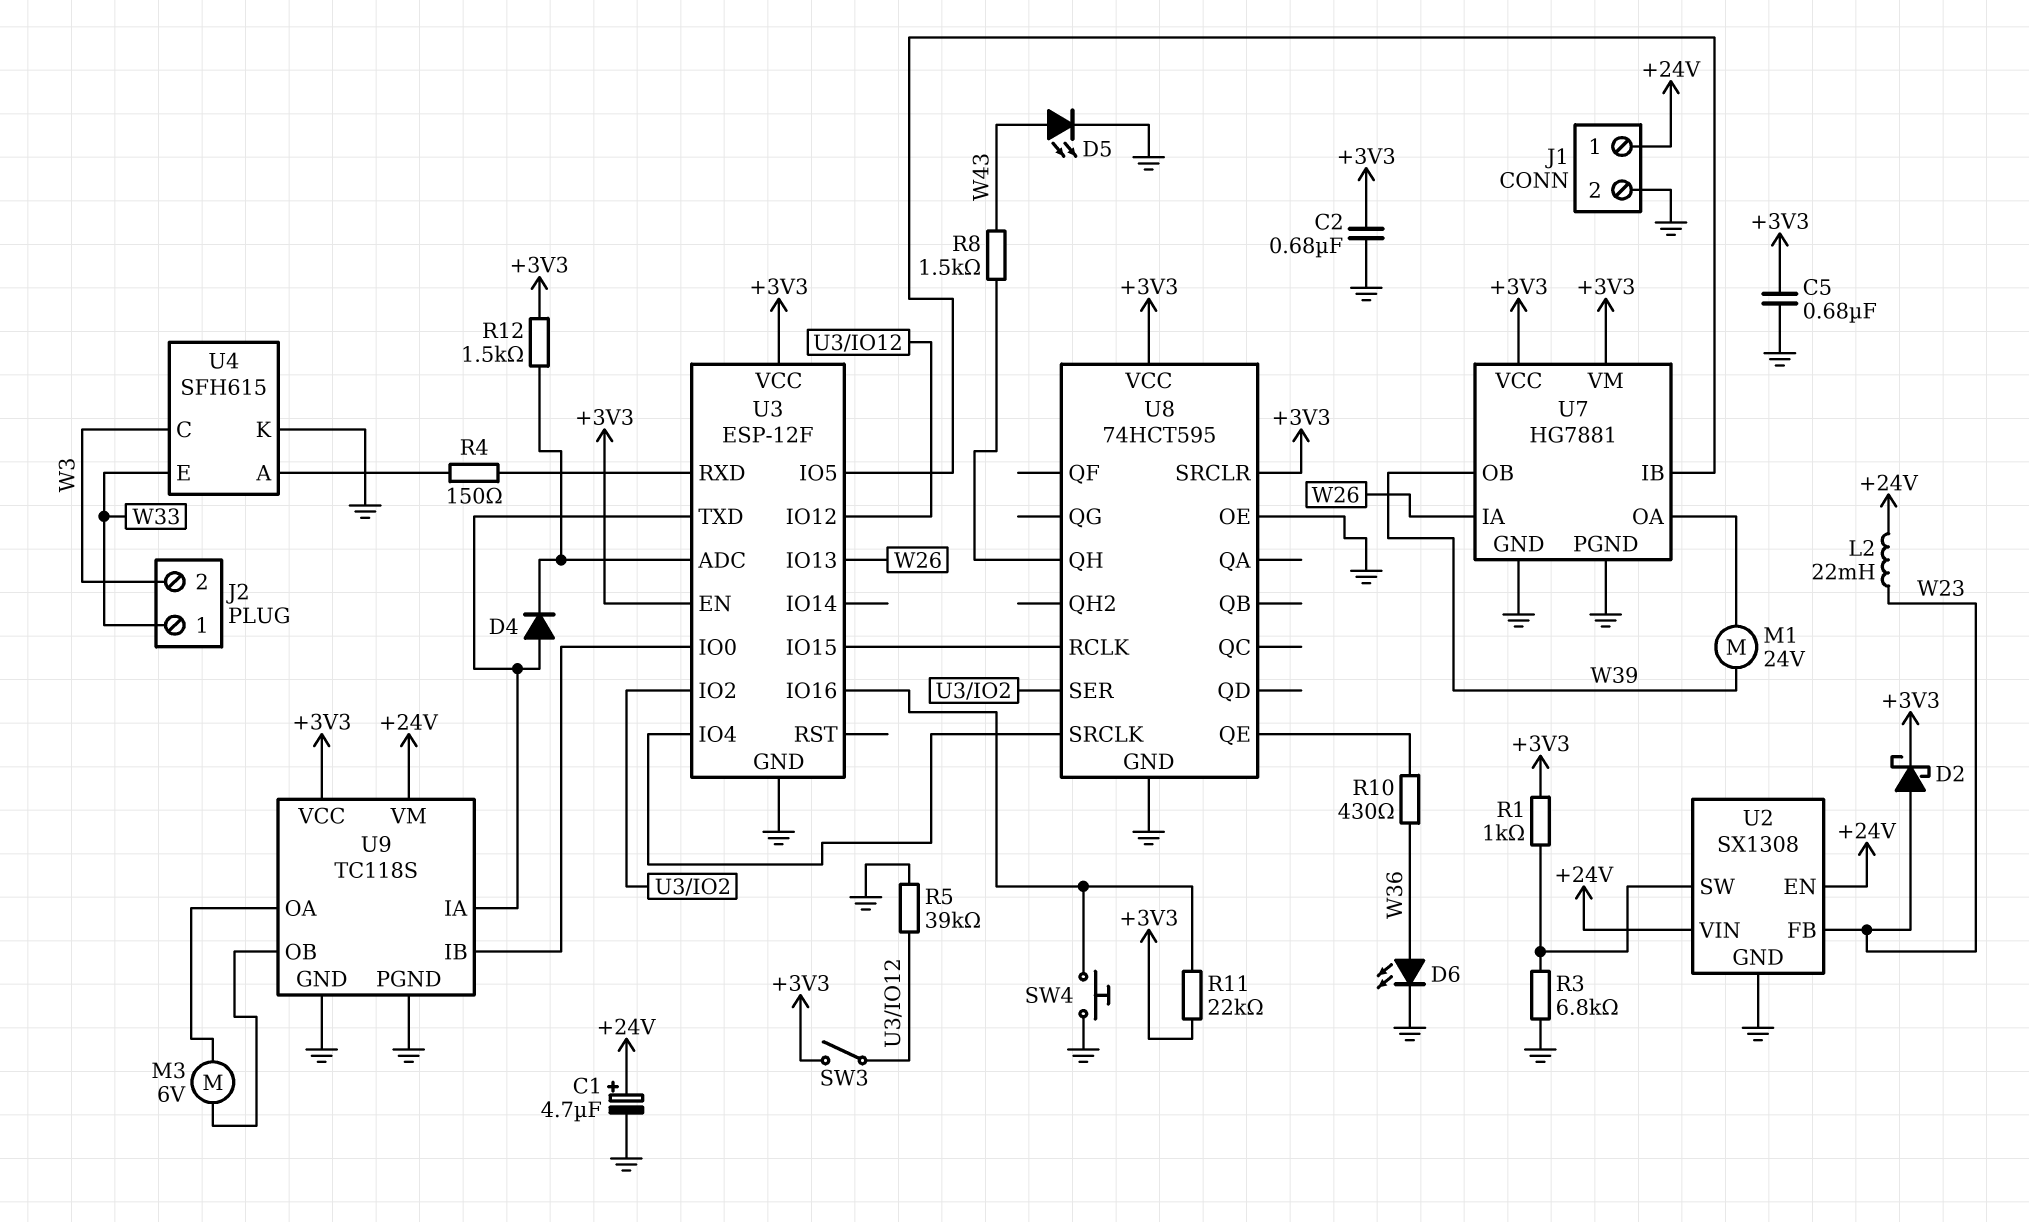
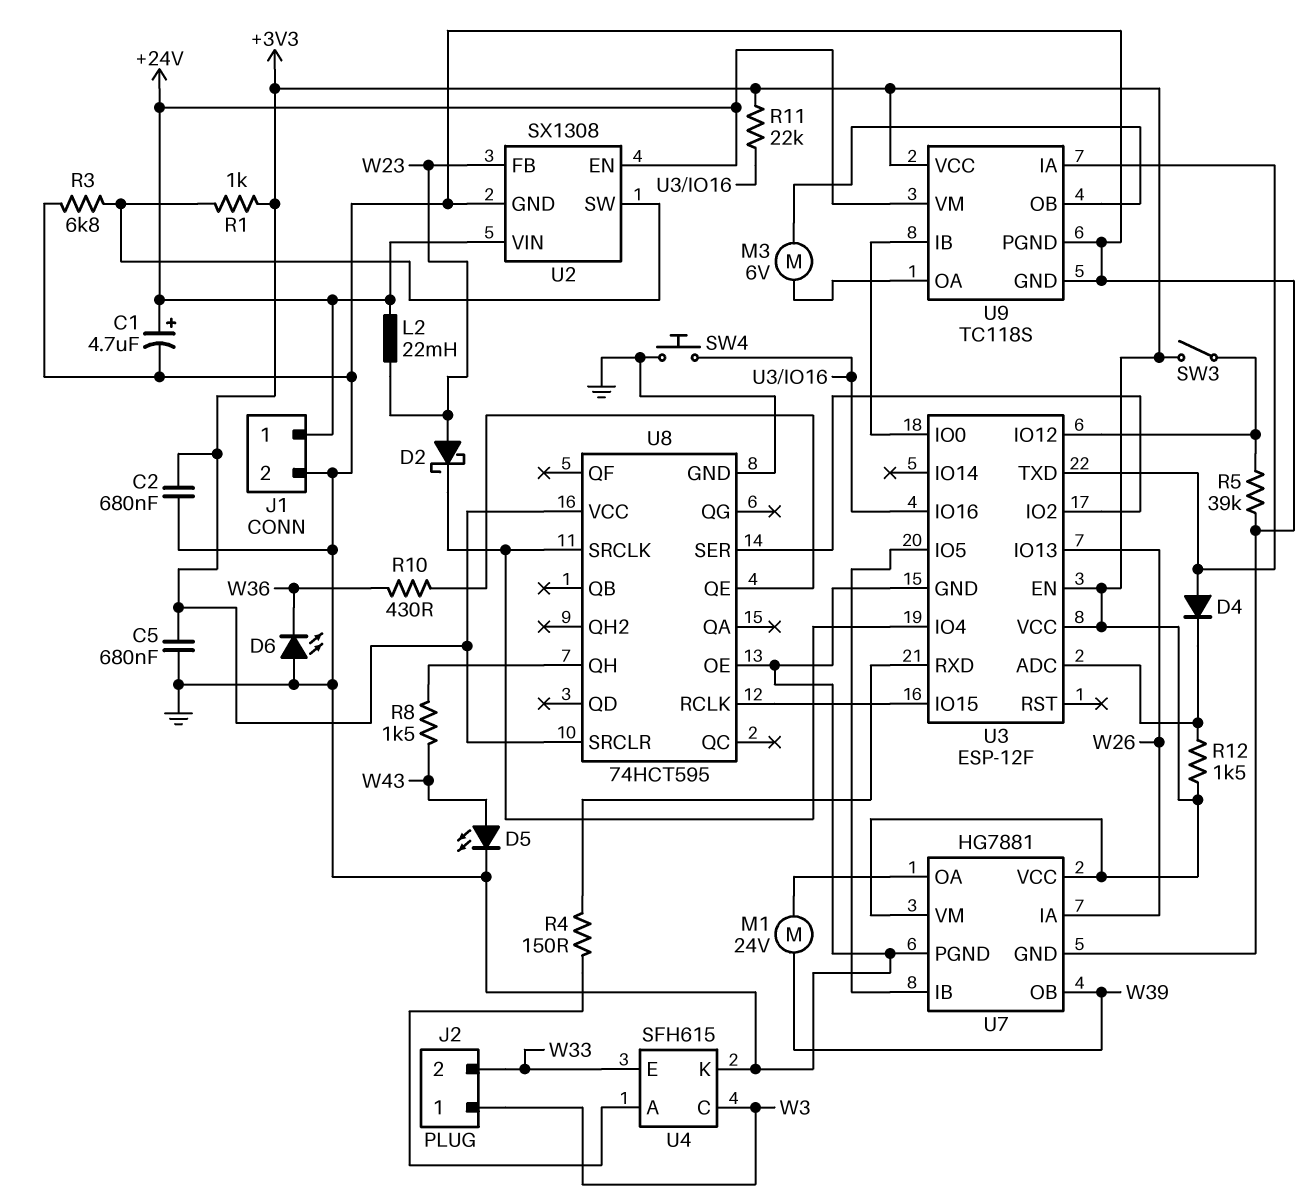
D2: schottky (A W23, K +3V3) -> schottky (A W23, K U3/IO4)
D6: LED (A W36, K GND) -> LED (A GND, K W36)
J2 pin 1: W33 -> W3
J2 pin 2: W3 -> W33

